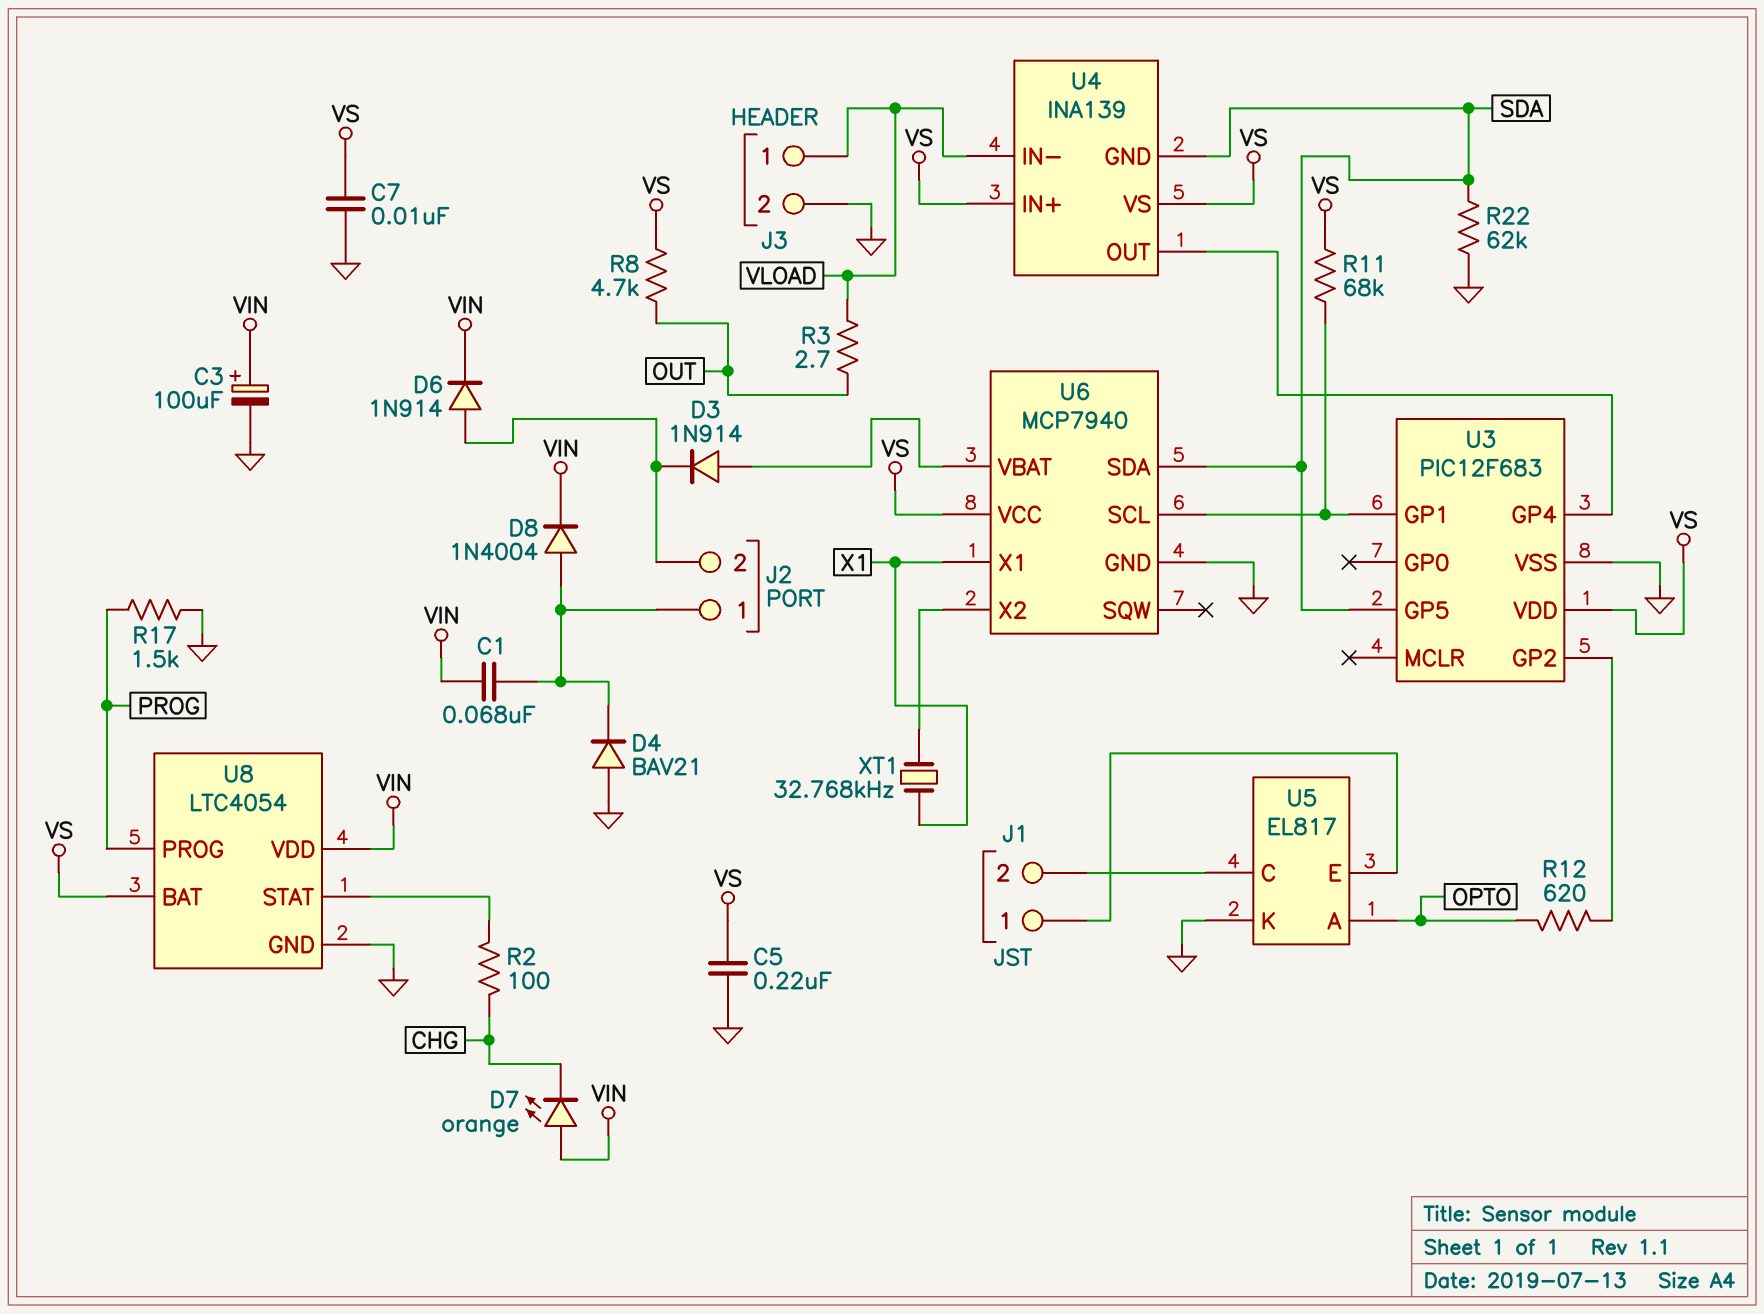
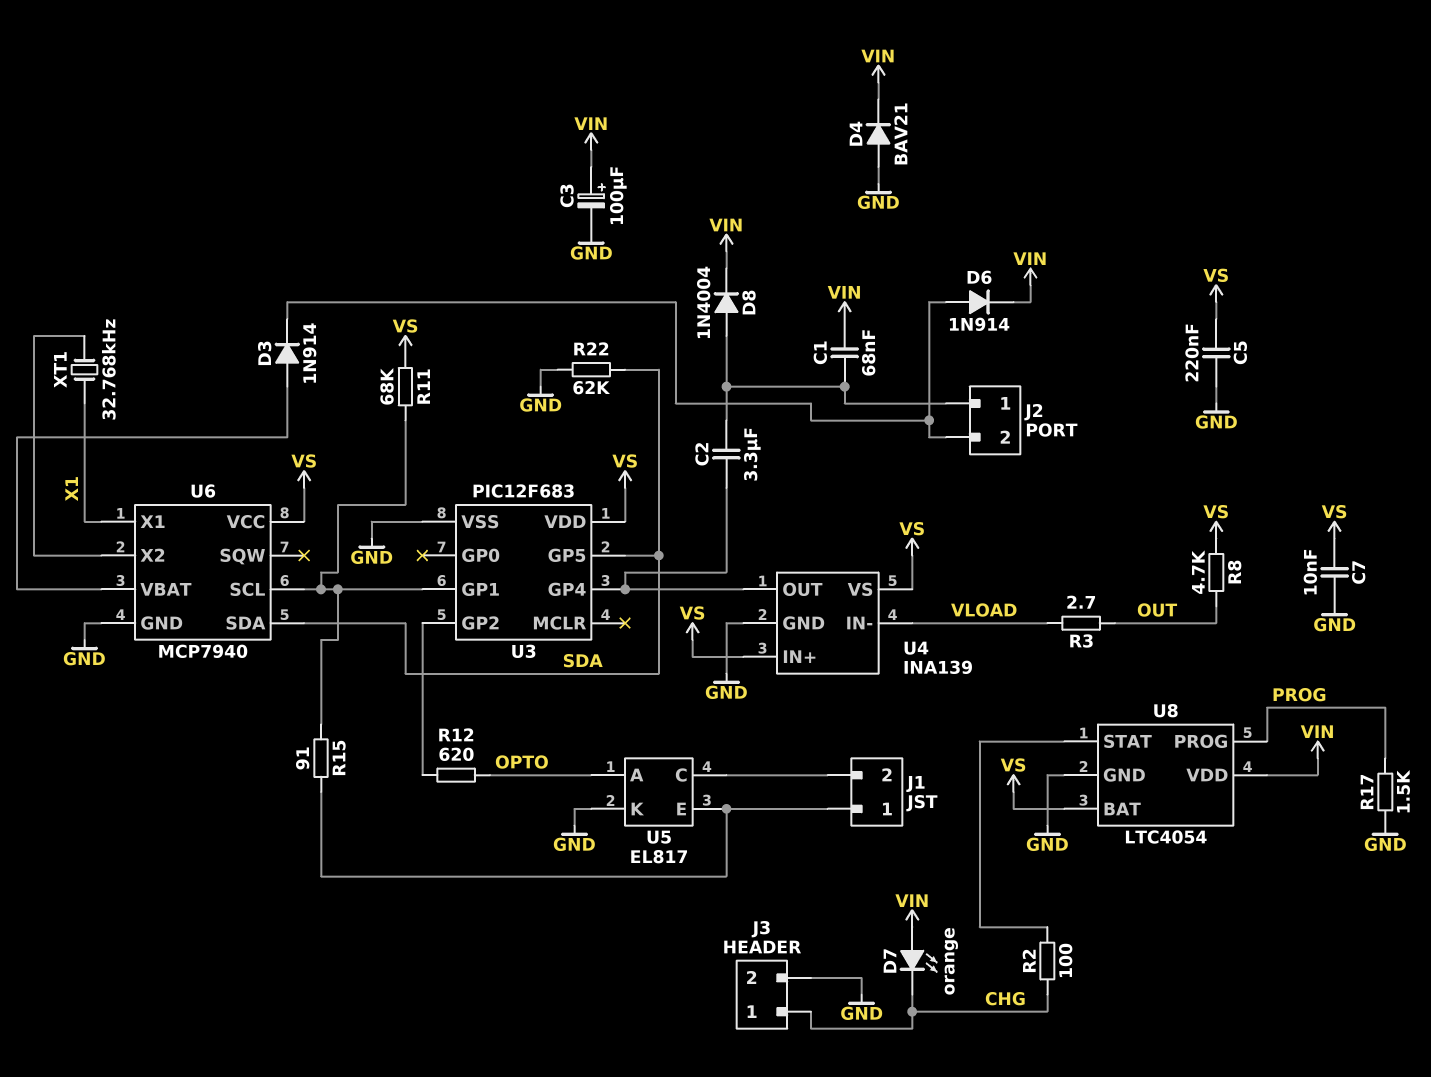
C2: none -> 3.3uF (J2/1, U3/GP4)
D4: diode BAV21 (A GND, K J2/1) -> diode BAV21 (A GND, K VIN)
J3 pin 1: VLOAD -> CHG
R15: none -> 91 (J1/1, U3/GP1)
U4 pin GND: SDA -> GND

